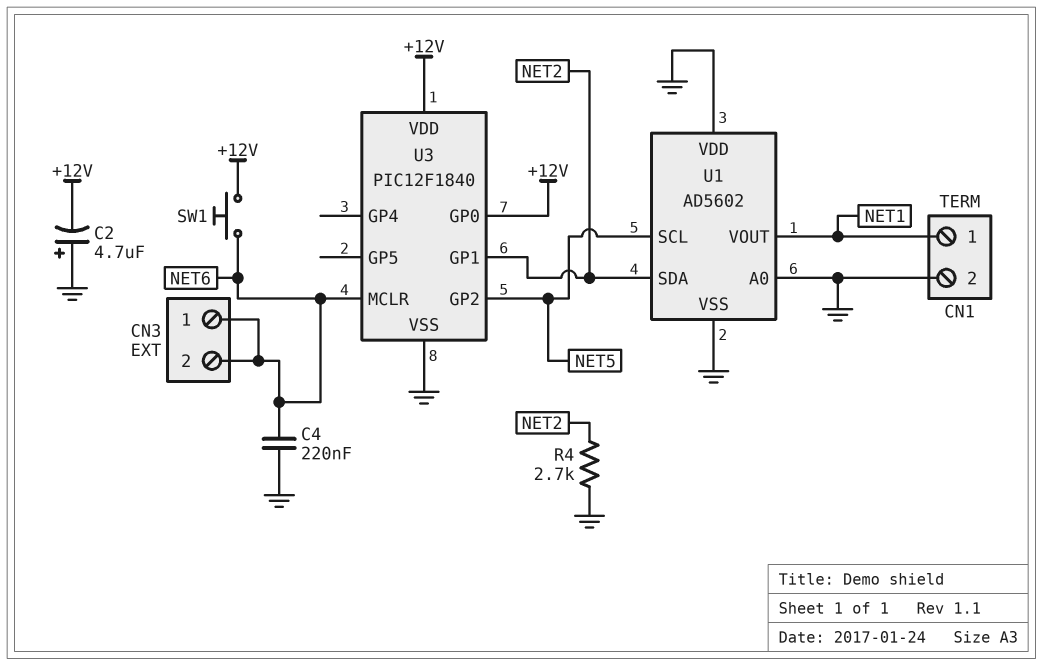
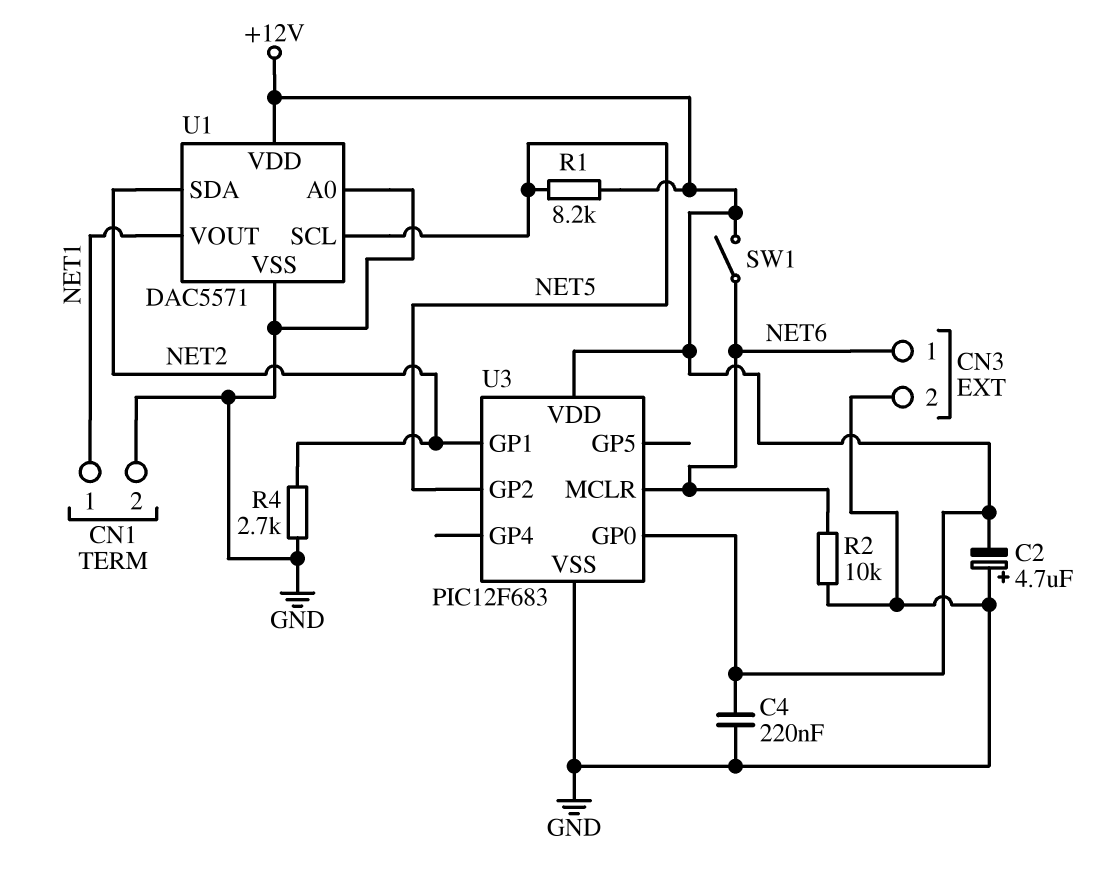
C4: 220nF (GND, NET6) -> 220nF (+12V, GND)
CN3 pin 2: NET6 -> GND
R1: none -> 8.2k (+12V, NET5)
R2: none -> 10k (GND, NET6)
SW1: button (+12V, NET6) -> switch (+12V, NET6)
U1: AD5602 -> DAC5571
U1 pin VDD: GND -> +12V
U3: PIC12F1840 -> PIC12F683

